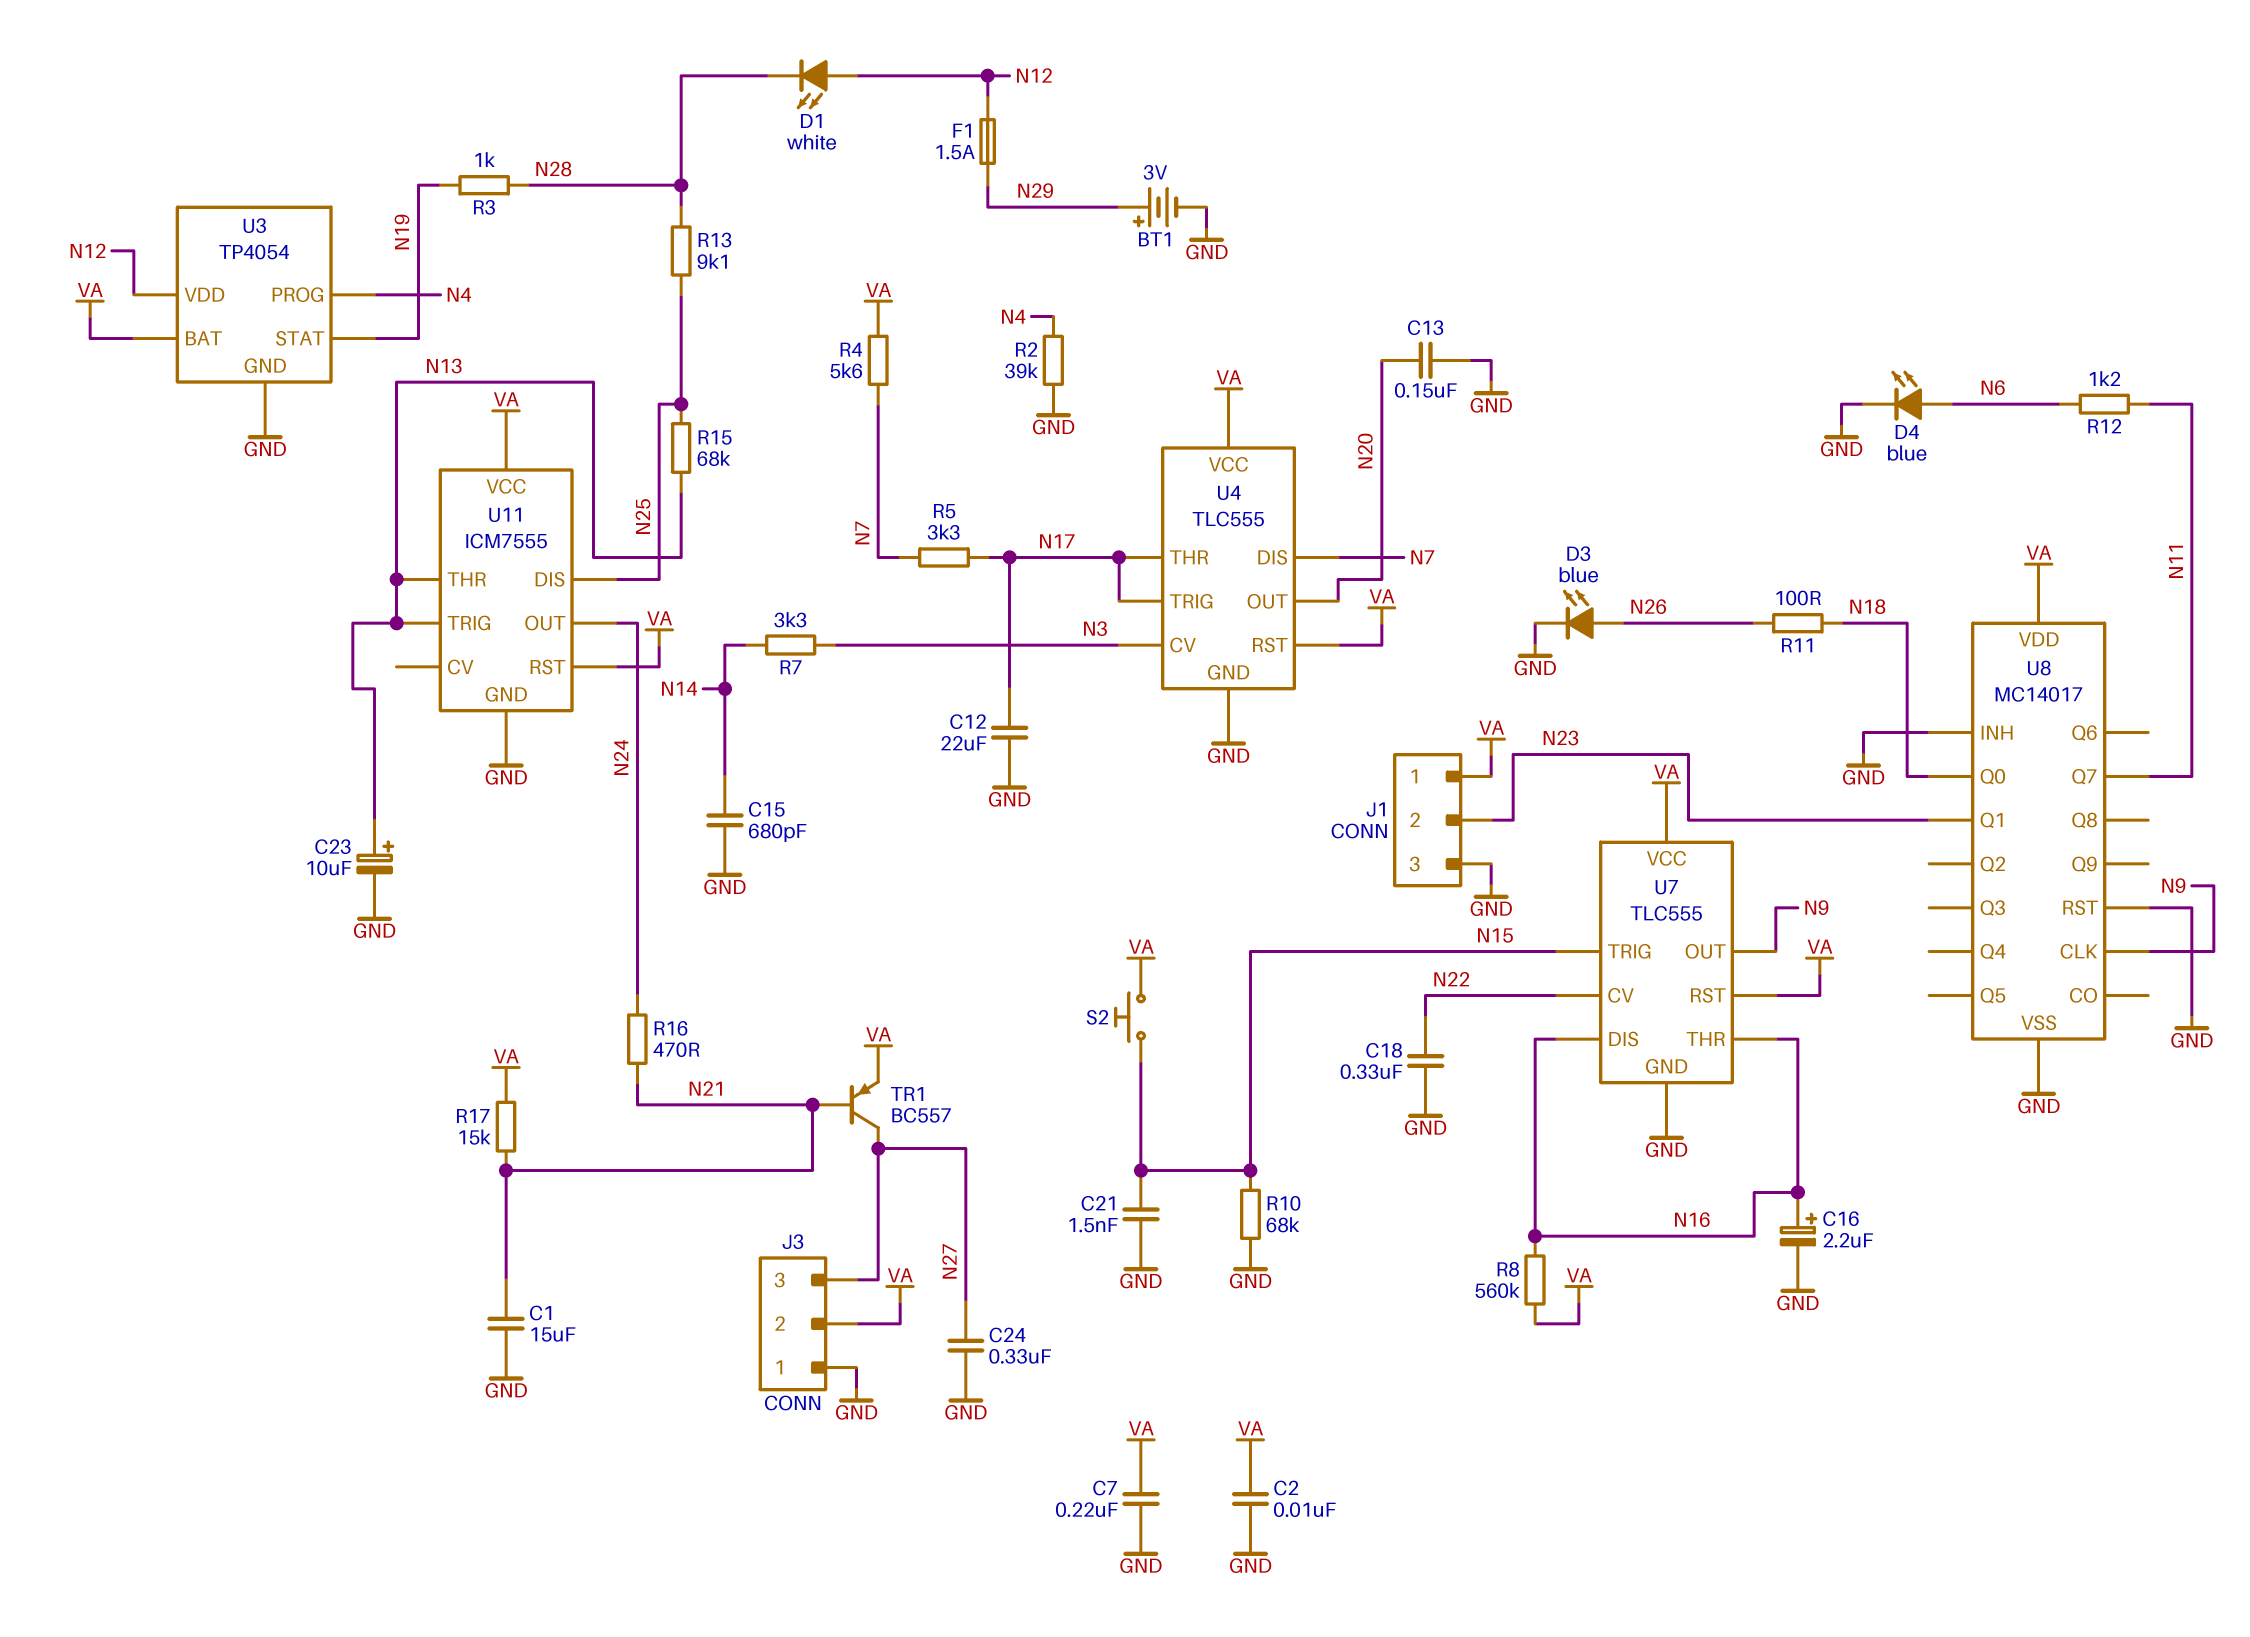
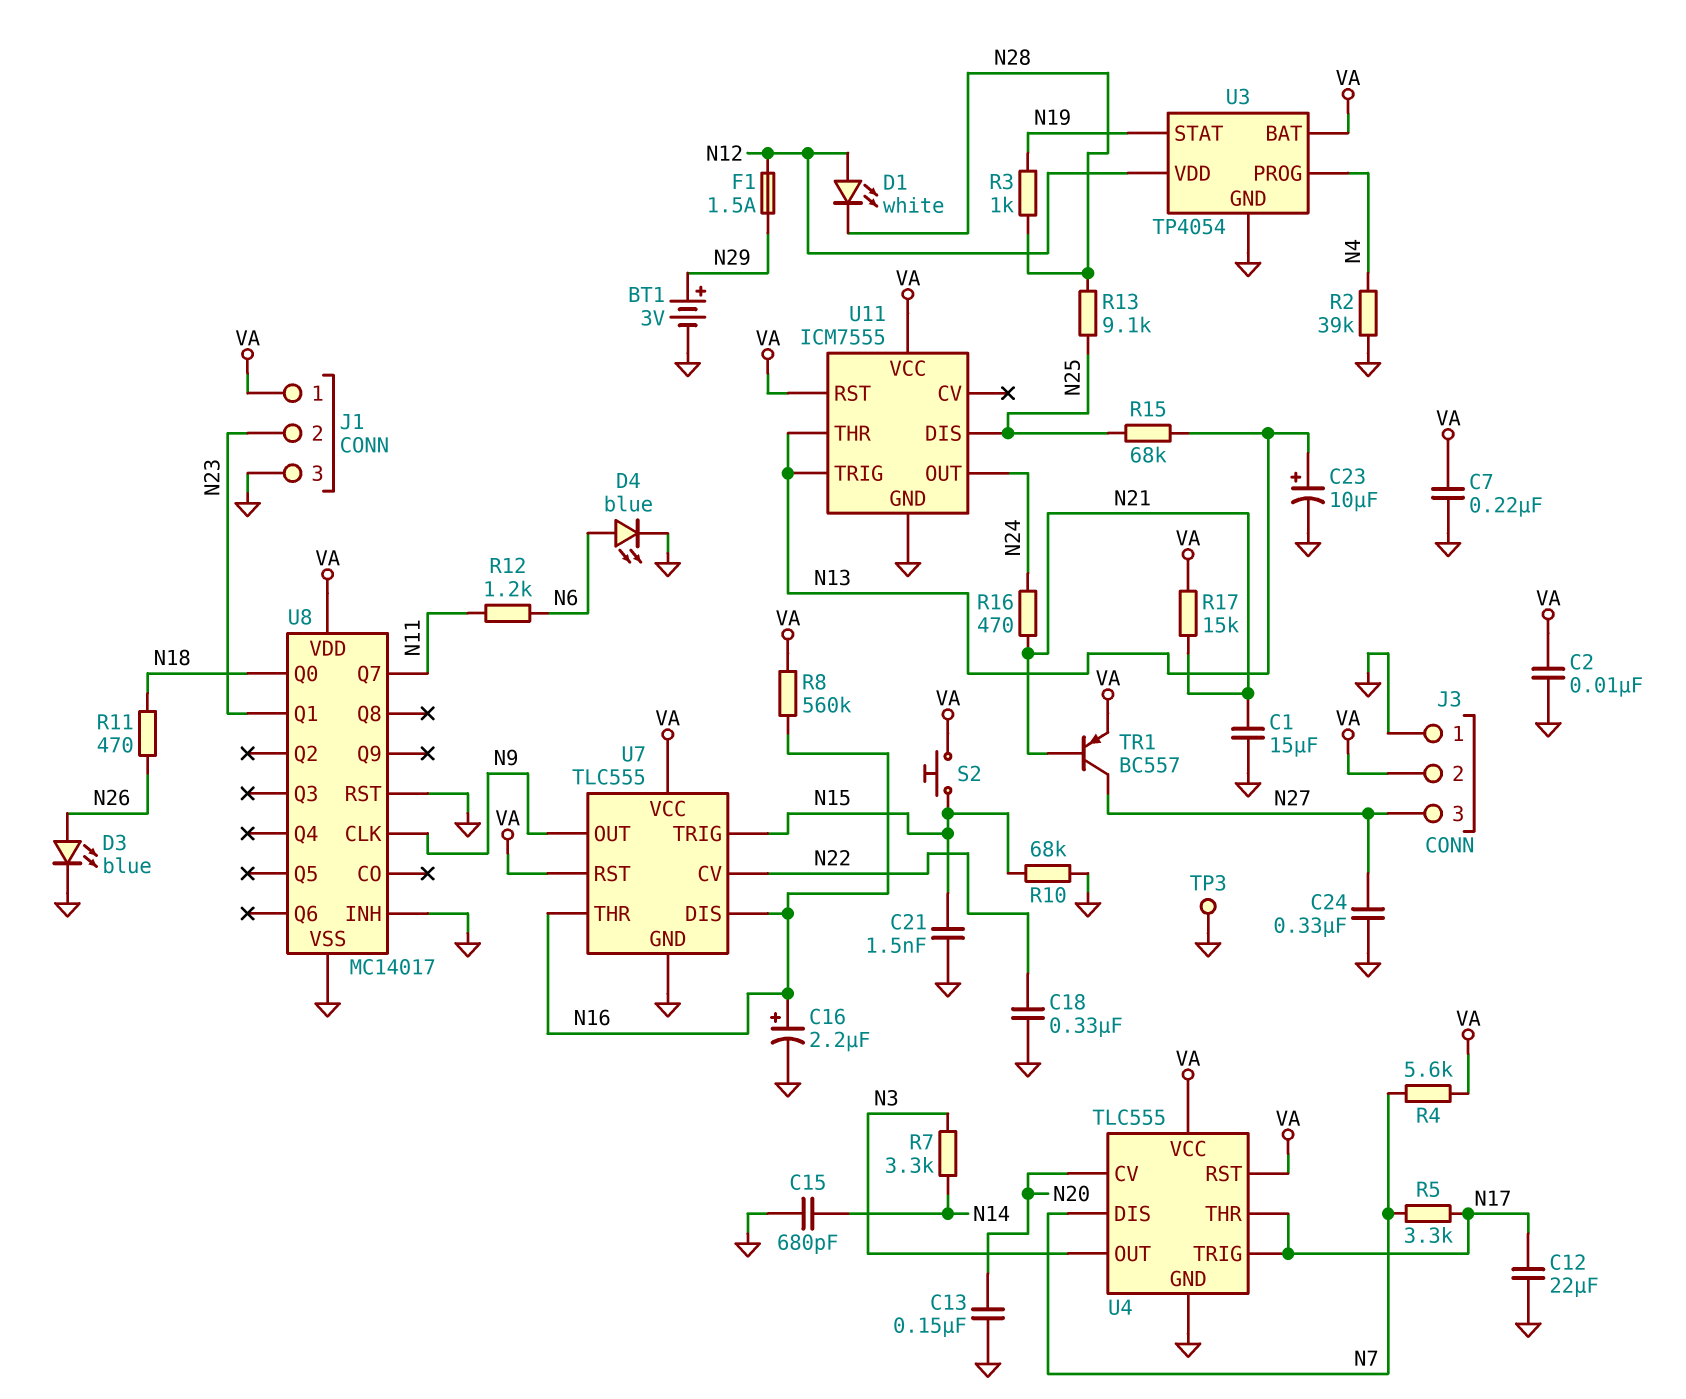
R11: 100 (N18, N26) -> 470 (N18, N26)
TP3: none -> test point (GND)
U4 pin CV: N3 -> N20
U4 pin OUT: N20 -> N3

